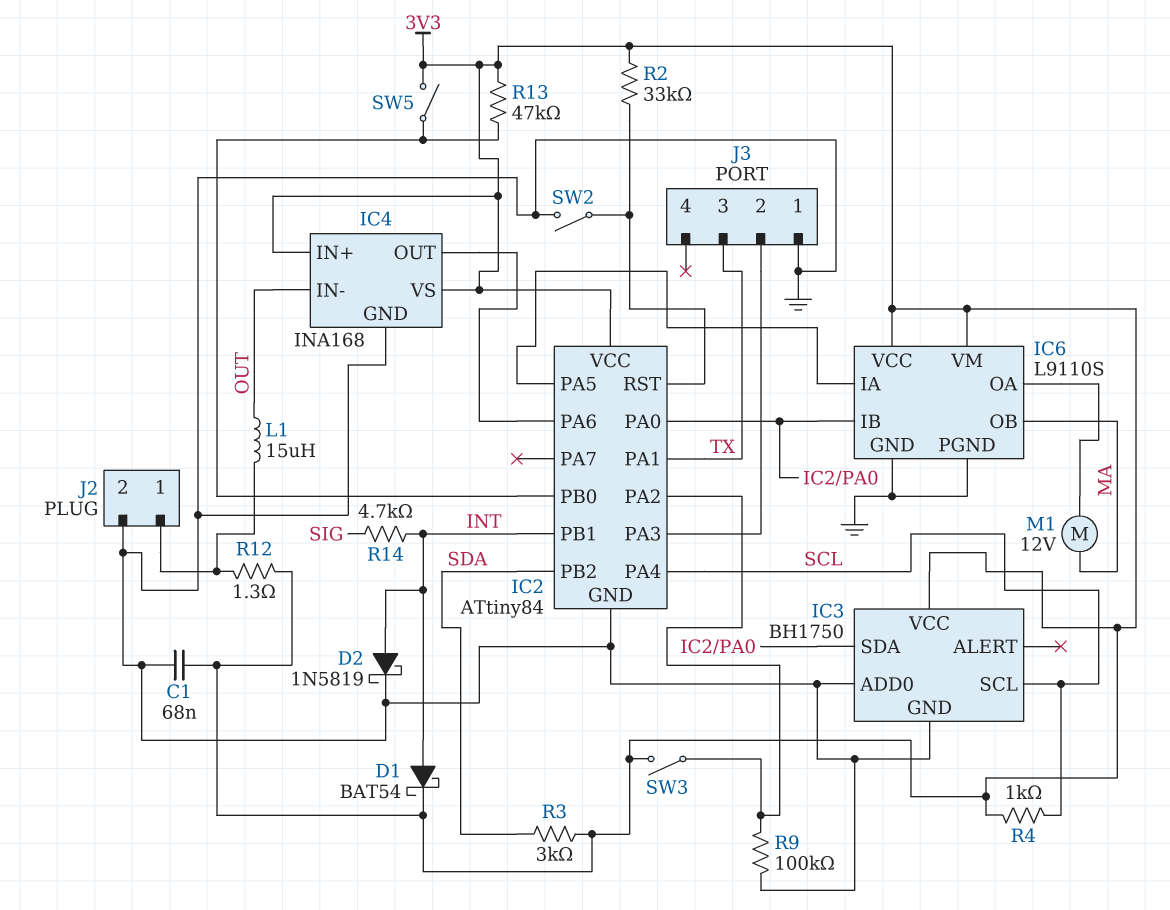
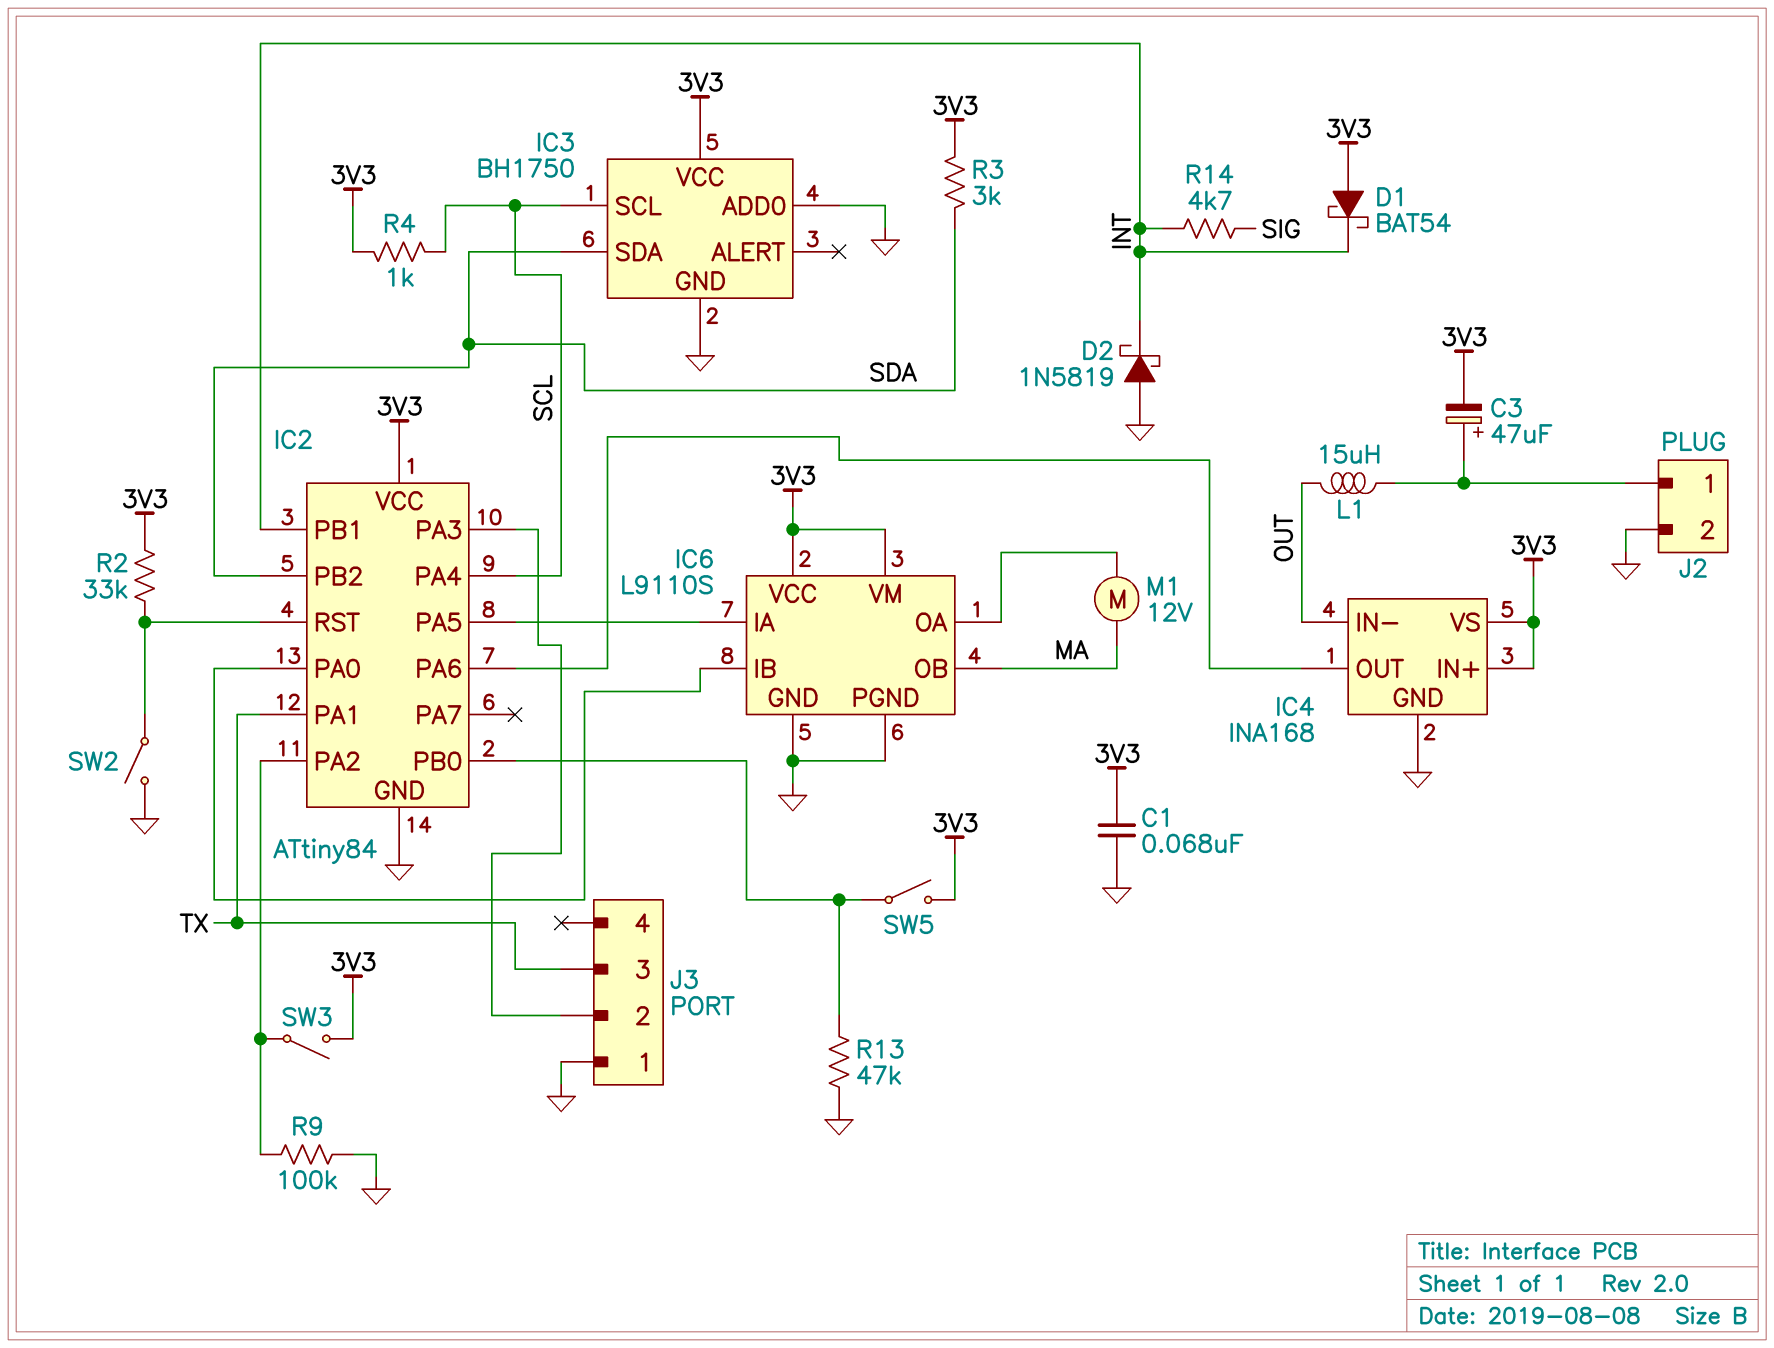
C3: none -> 47uF (plus J2/1, minus 3V3)
D1: schottky BAT54 (A INT, K 3V3) -> schottky BAT54 (A 3V3, K INT)
D2: schottky 1N5819 (A INT, K GND) -> schottky 1N5819 (A GND, K INT)
IC3 pin SDA: IC2/PA0 -> SDA
R12: 1.3 (3V3, J2/1) -> none
R13: 47k (3V3, IC2/PB0) -> 47k (GND, IC2/PB0)

